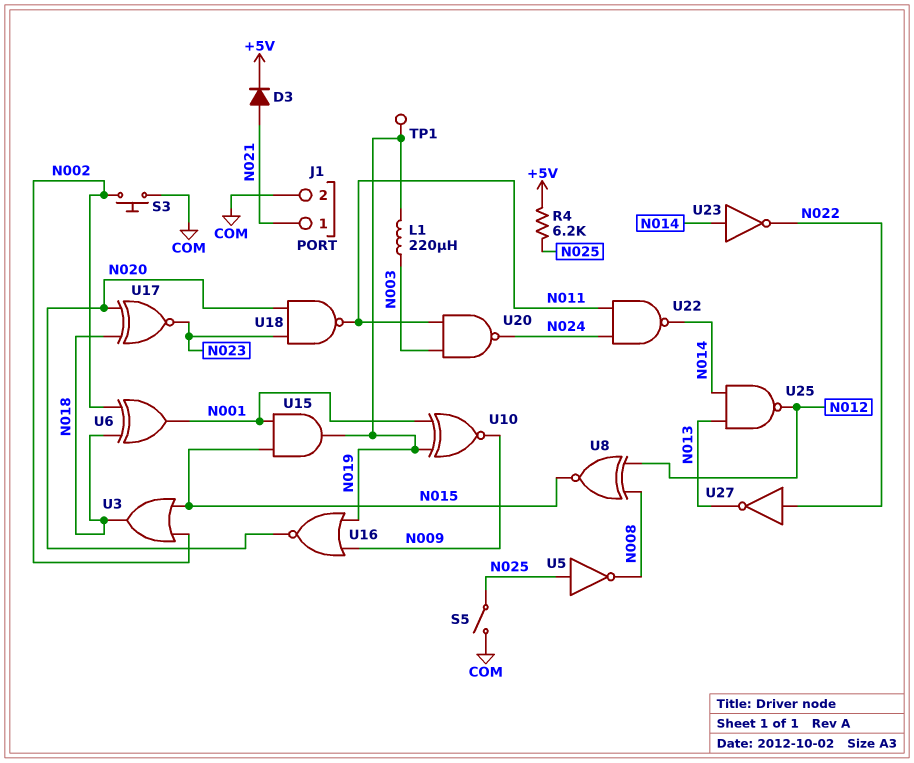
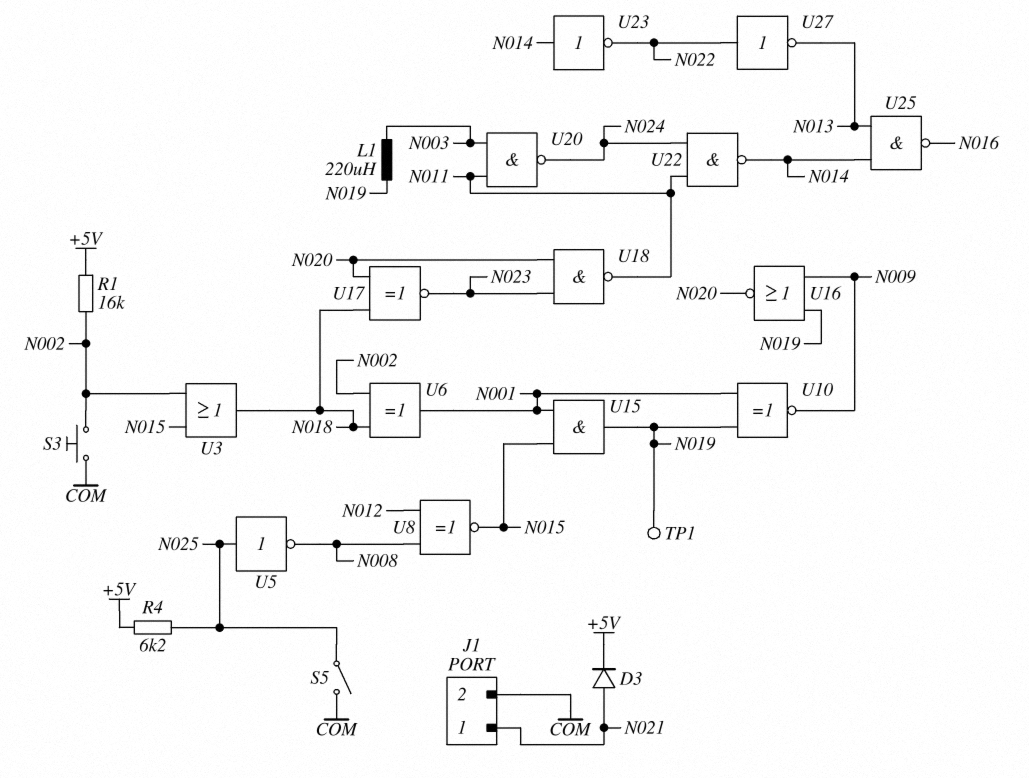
R1: none -> 16k (+5V, N002)
U25: NAND (in N013, in N014, out N012) -> NAND (in N013, in N014, out N016)

